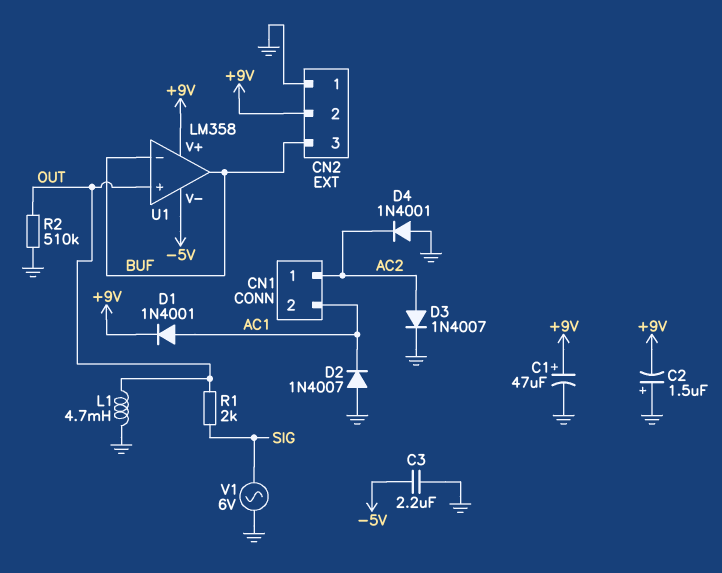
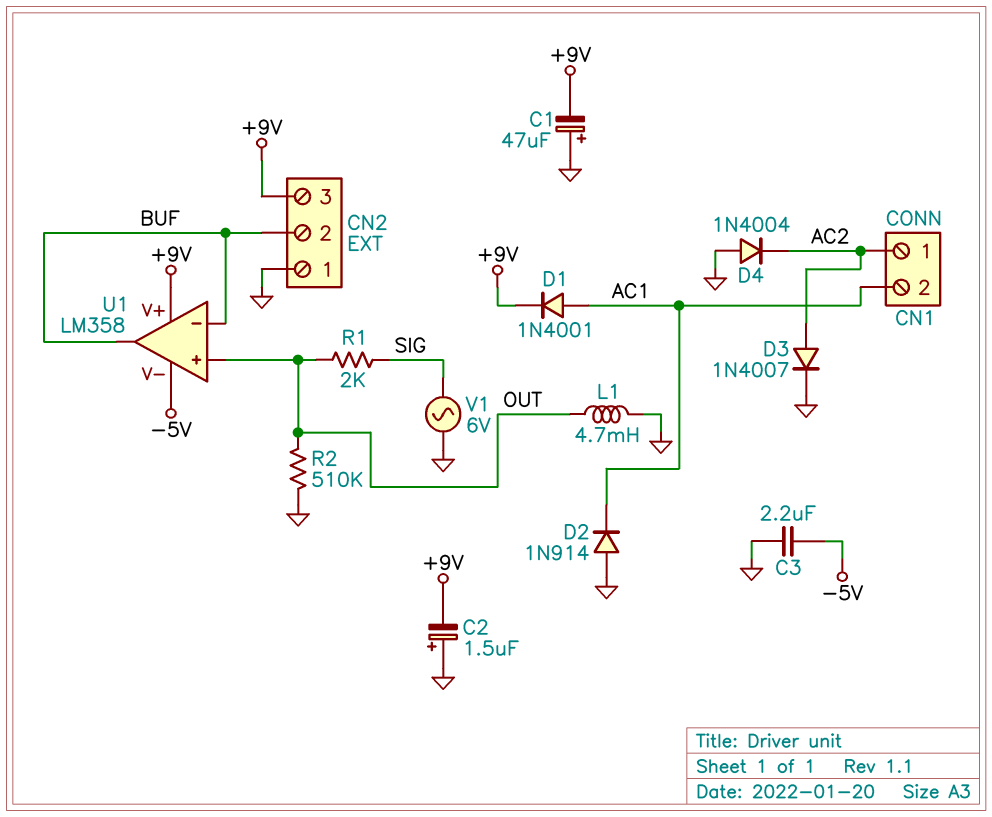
C1: 47uF (plus +9V, minus GND) -> 47uF (plus GND, minus +9V)
CN2 pin 2: +9V -> BUF
CN2 pin 3: BUF -> +9V
D2: diode 1N4007 (A GND, K AC1) -> diode 1N914 (A GND, K AC1)
D4: diode 1N4001 (A GND, K AC2) -> diode 1N4004 (A GND, K AC2)

